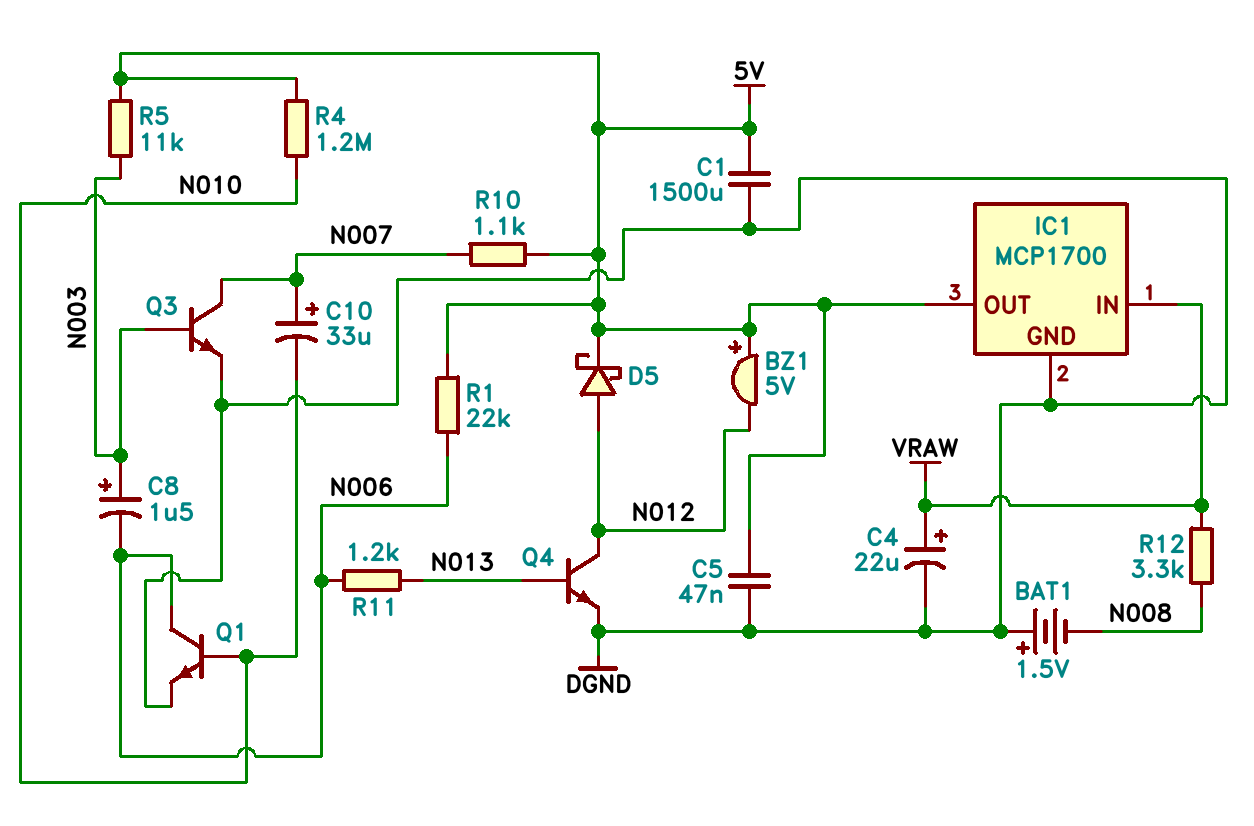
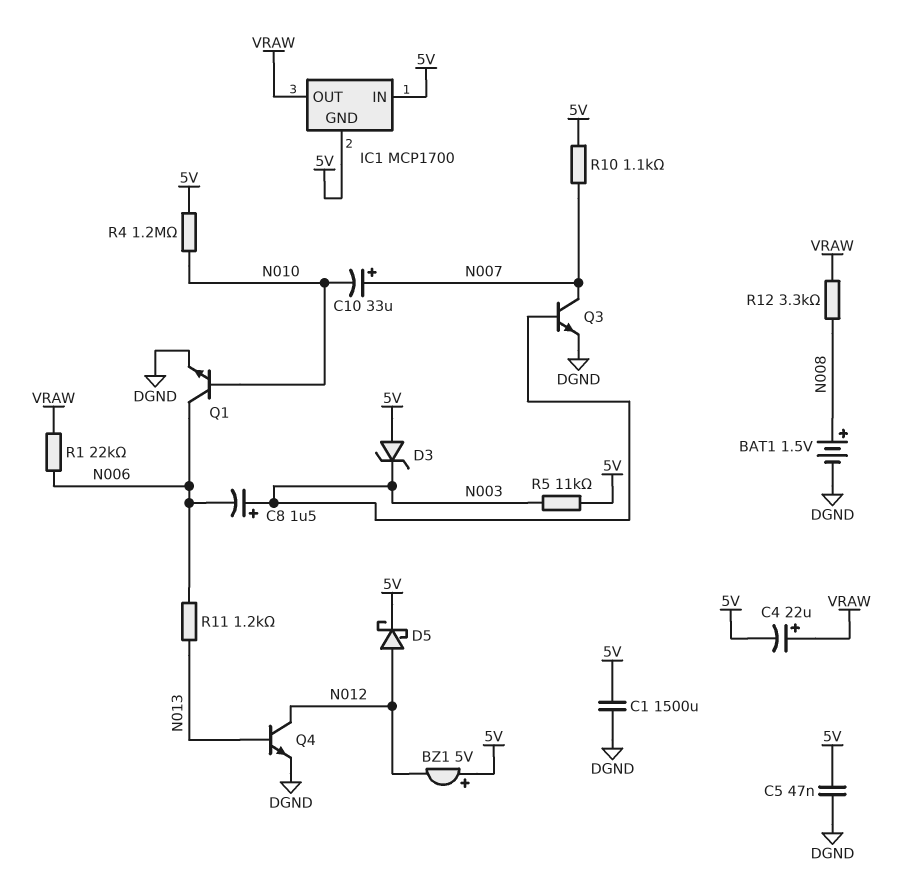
BAT1: 1.5V (plus DGND, minus N008) -> 1.5V (plus N008, minus DGND)
C4: 22uF (plus VRAW, minus DGND) -> 22uF (plus VRAW, minus 5V)
D3: none -> zener (A 5V, K N003)
IC1 pin GND: DGND -> 5V
IC1 pin IN: VRAW -> 5V
IC1 pin OUT: 5V -> VRAW
R1: 22k (5V, N006) -> 22k (N006, VRAW)

